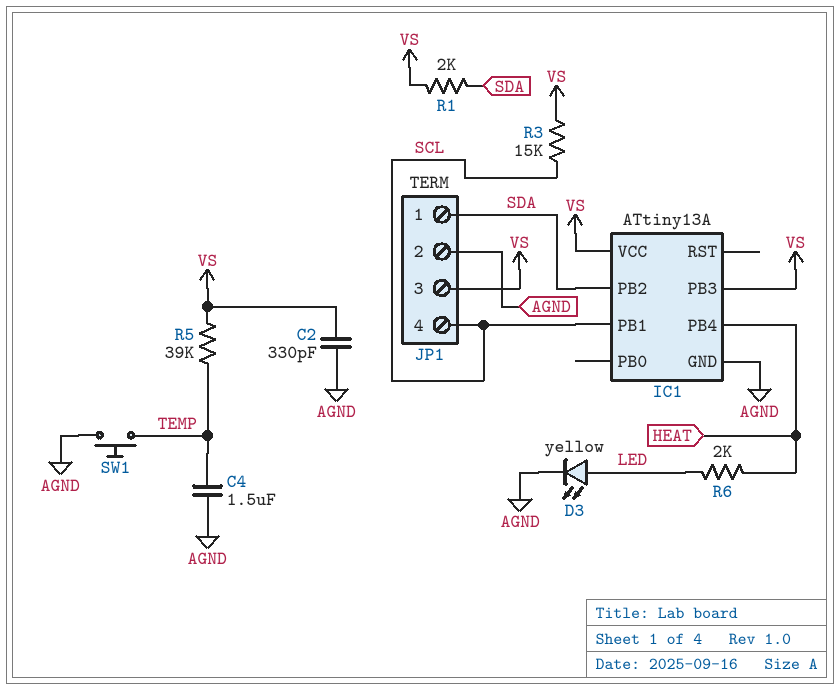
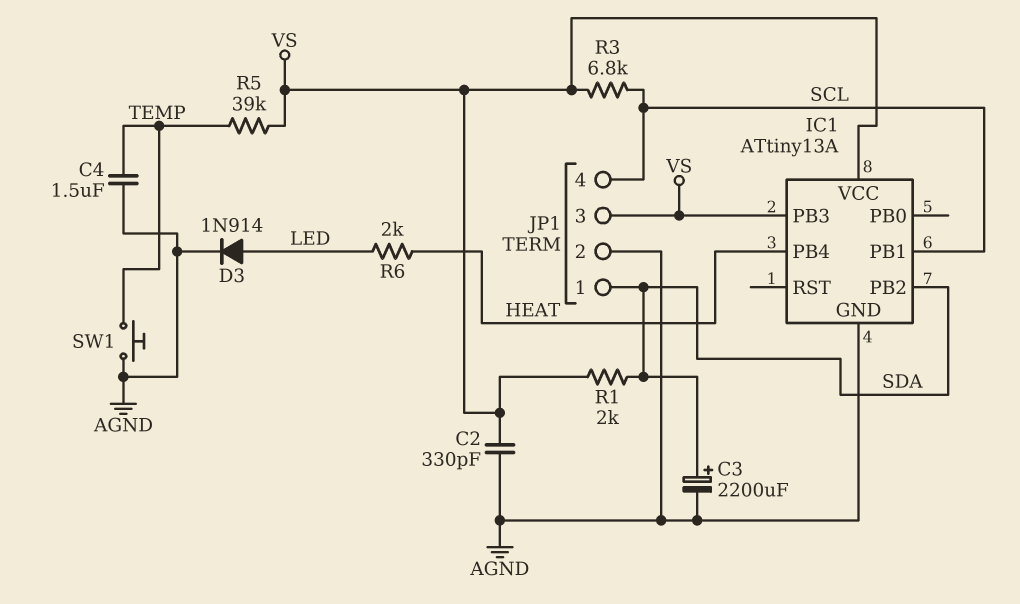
C3: none -> 2200uF (plus SDA, minus AGND)
D3: LED yellow (A LED, K AGND) -> diode 1N914 (A LED, K AGND)
R3: 15k (SCL, VS) -> 6.8k (SCL, VS)

